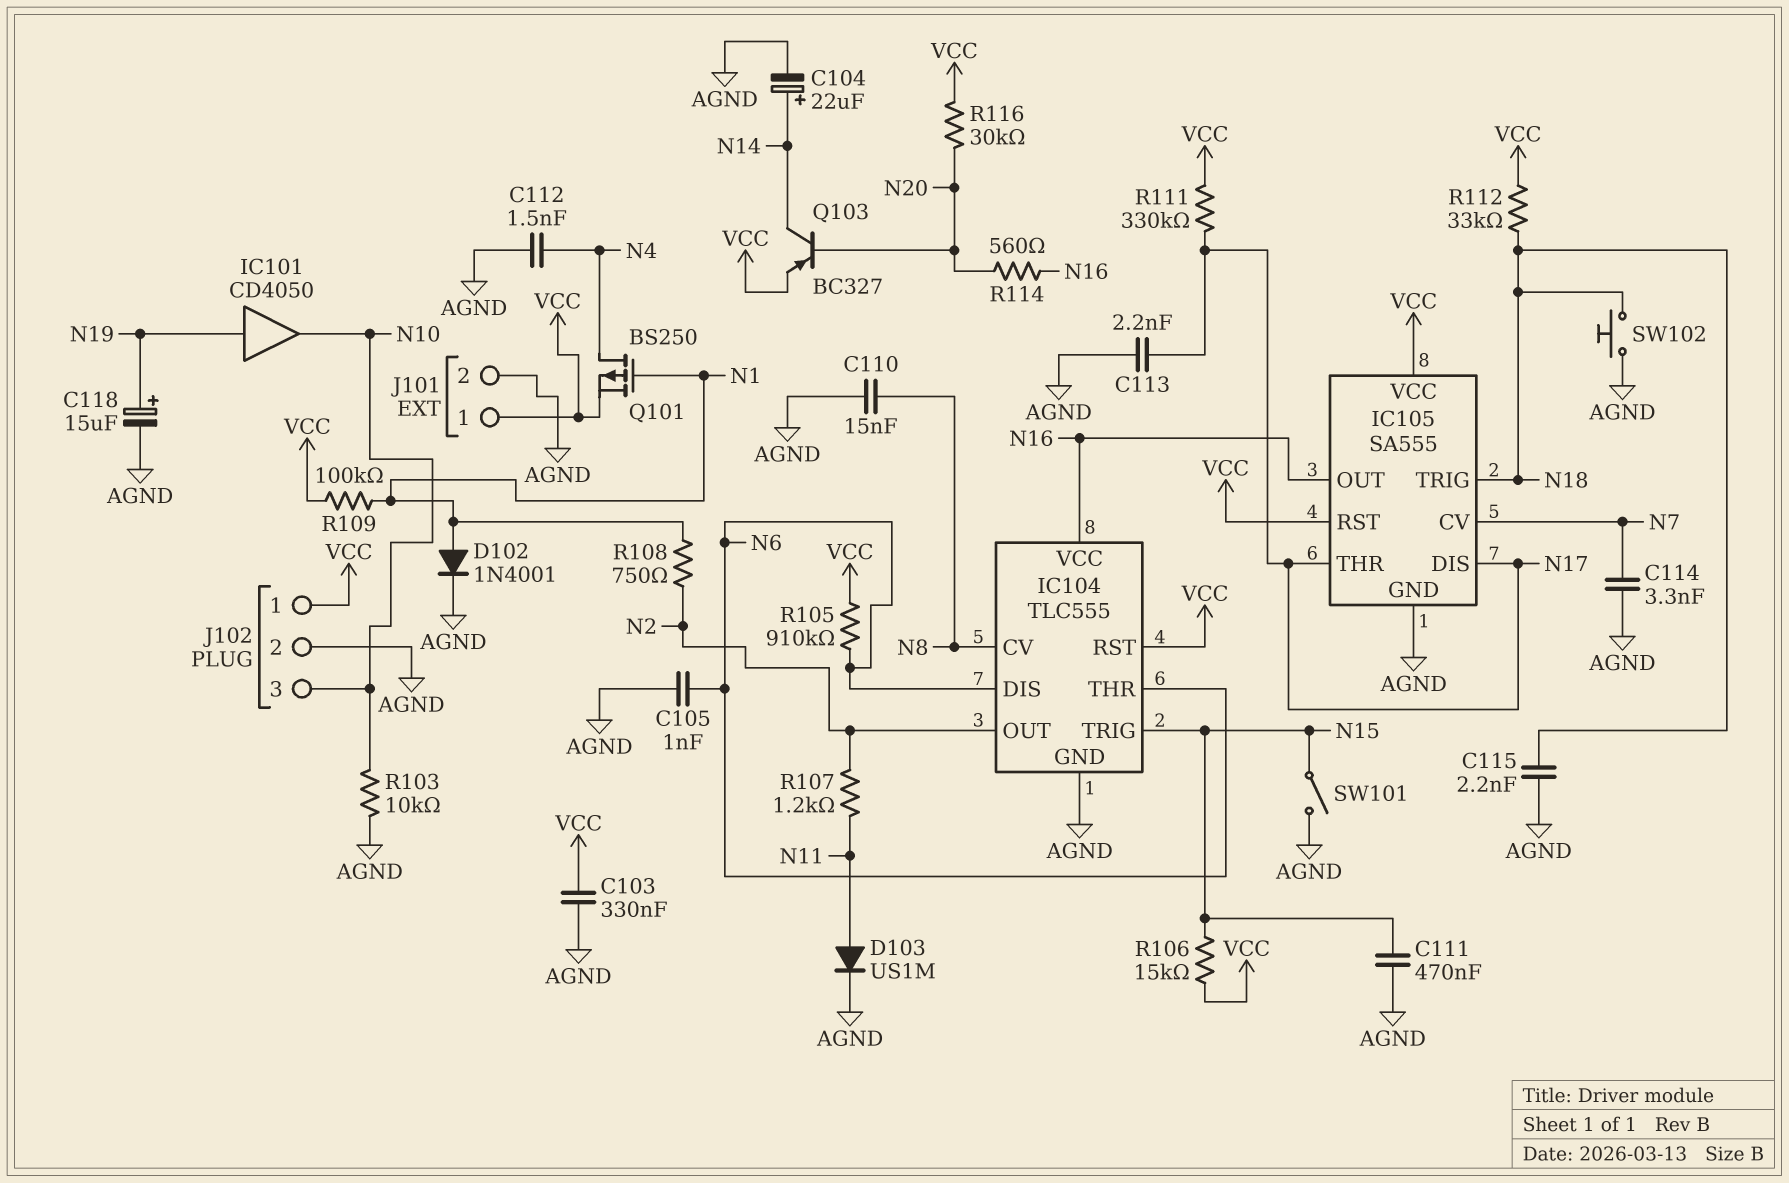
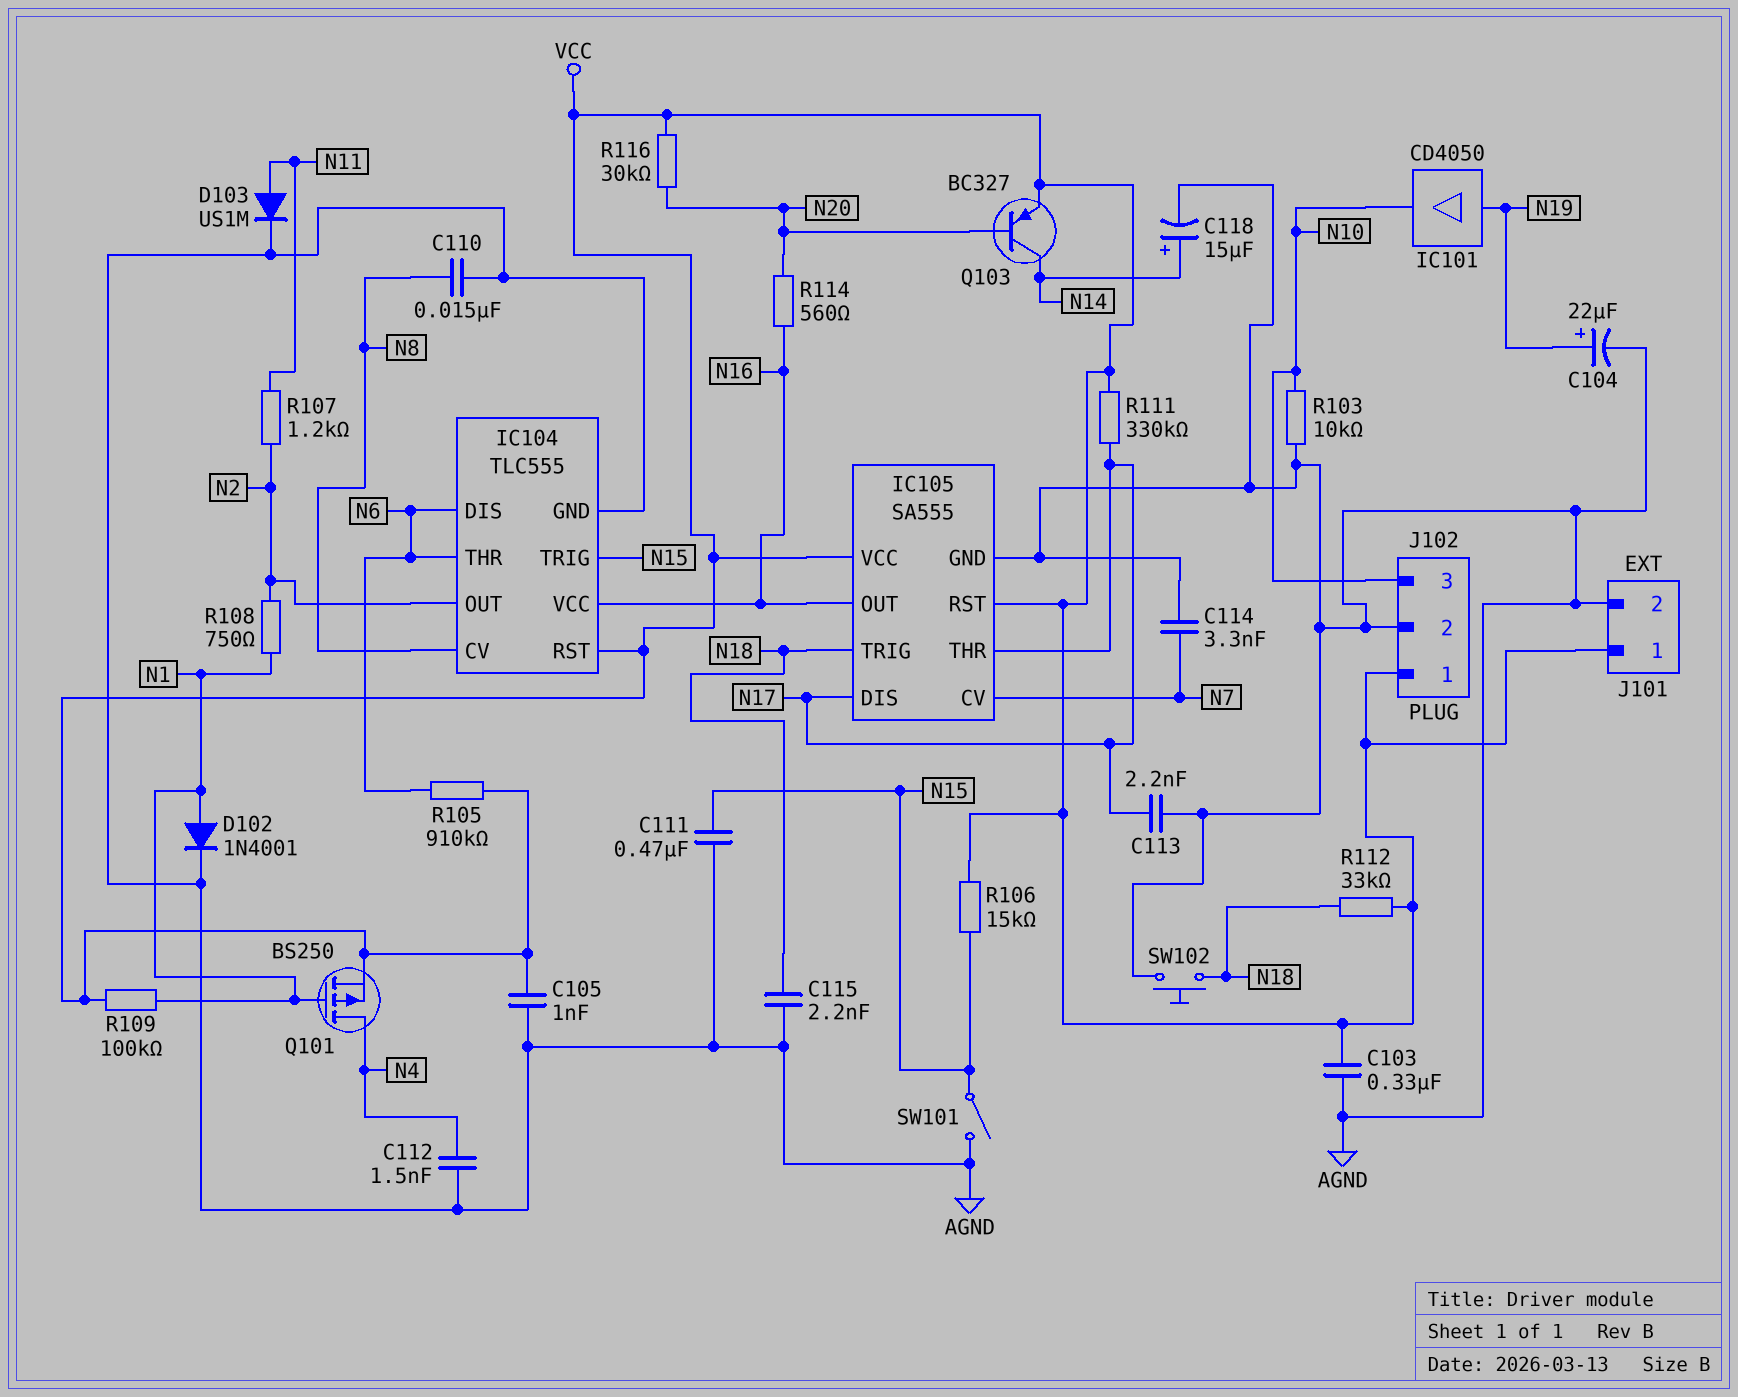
C104: 22uF (plus N14, minus AGND) -> 22uF (plus N19, minus AGND)
C105: 1nF (AGND, N6) -> 1nF (AGND, VCC)
C118: 15uF (plus N19, minus AGND) -> 15uF (plus N14, minus AGND)

